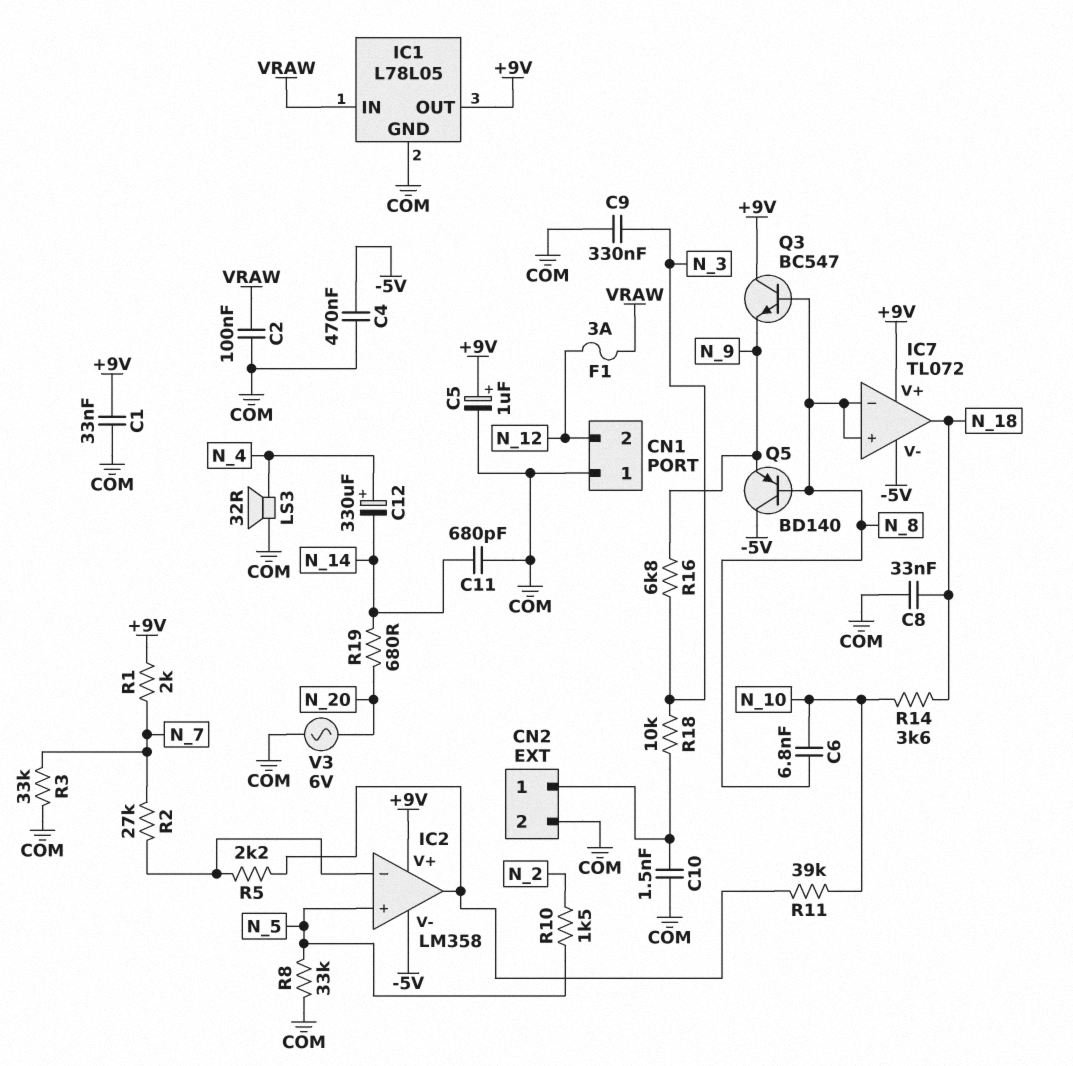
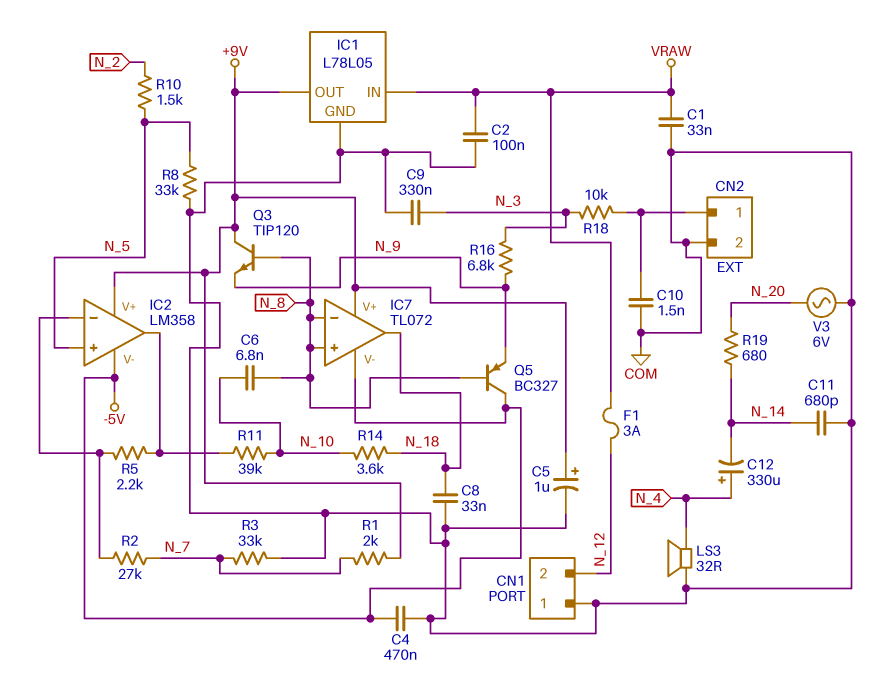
C1: 33nF (+9V, COM) -> 33nF (COM, VRAW)
Q3: NPN BC547 (B N_8, C +9V, E N_9) -> NPN TIP120 (B N_8, C +9V, E N_9)
Q5: PNP BD140 (B N_8, C -5V, E N_9) -> PNP BC327 (B N_8, C -5V, E N_9)

